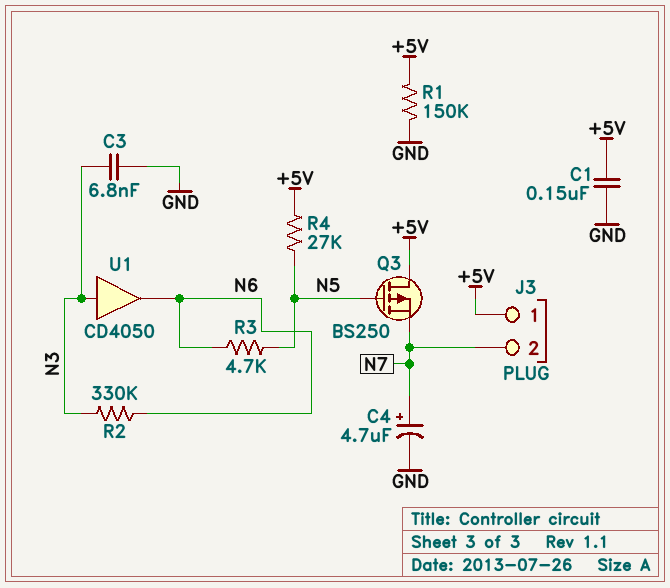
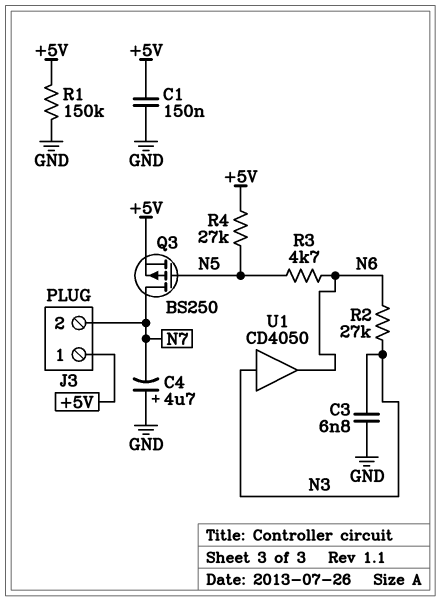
C4: 4.7uF (plus N7, minus GND) -> 4.7uF (plus GND, minus N7)
Q3: PMOS BS250 (G N5, D +5V, S N7) -> PMOS BS250 (G N5, D N7, S +5V)
R2: 330k (N3, N6) -> 27k (N3, N6)

